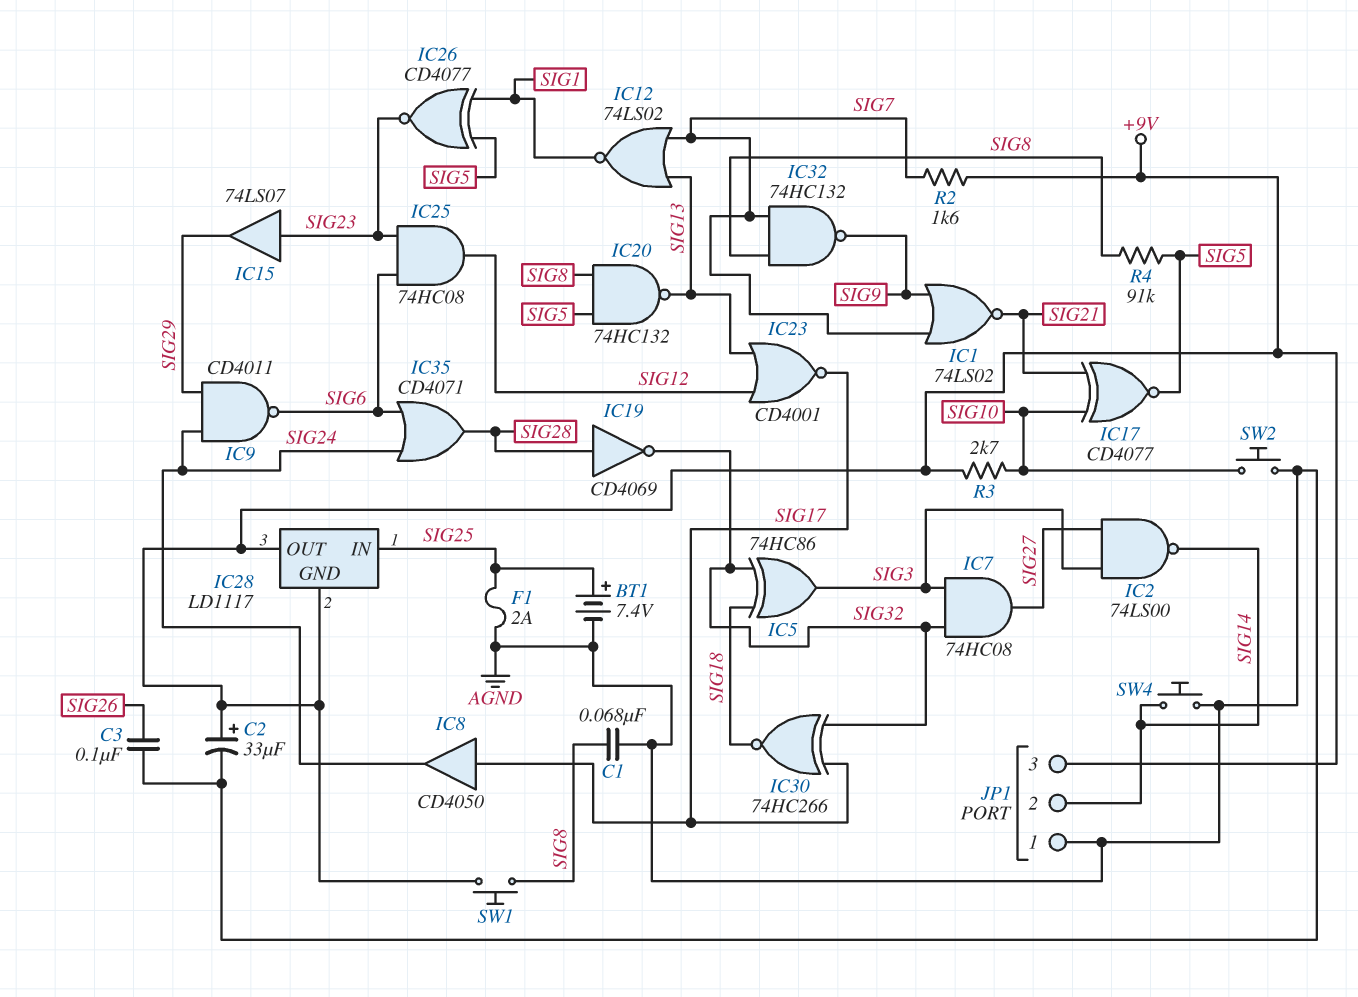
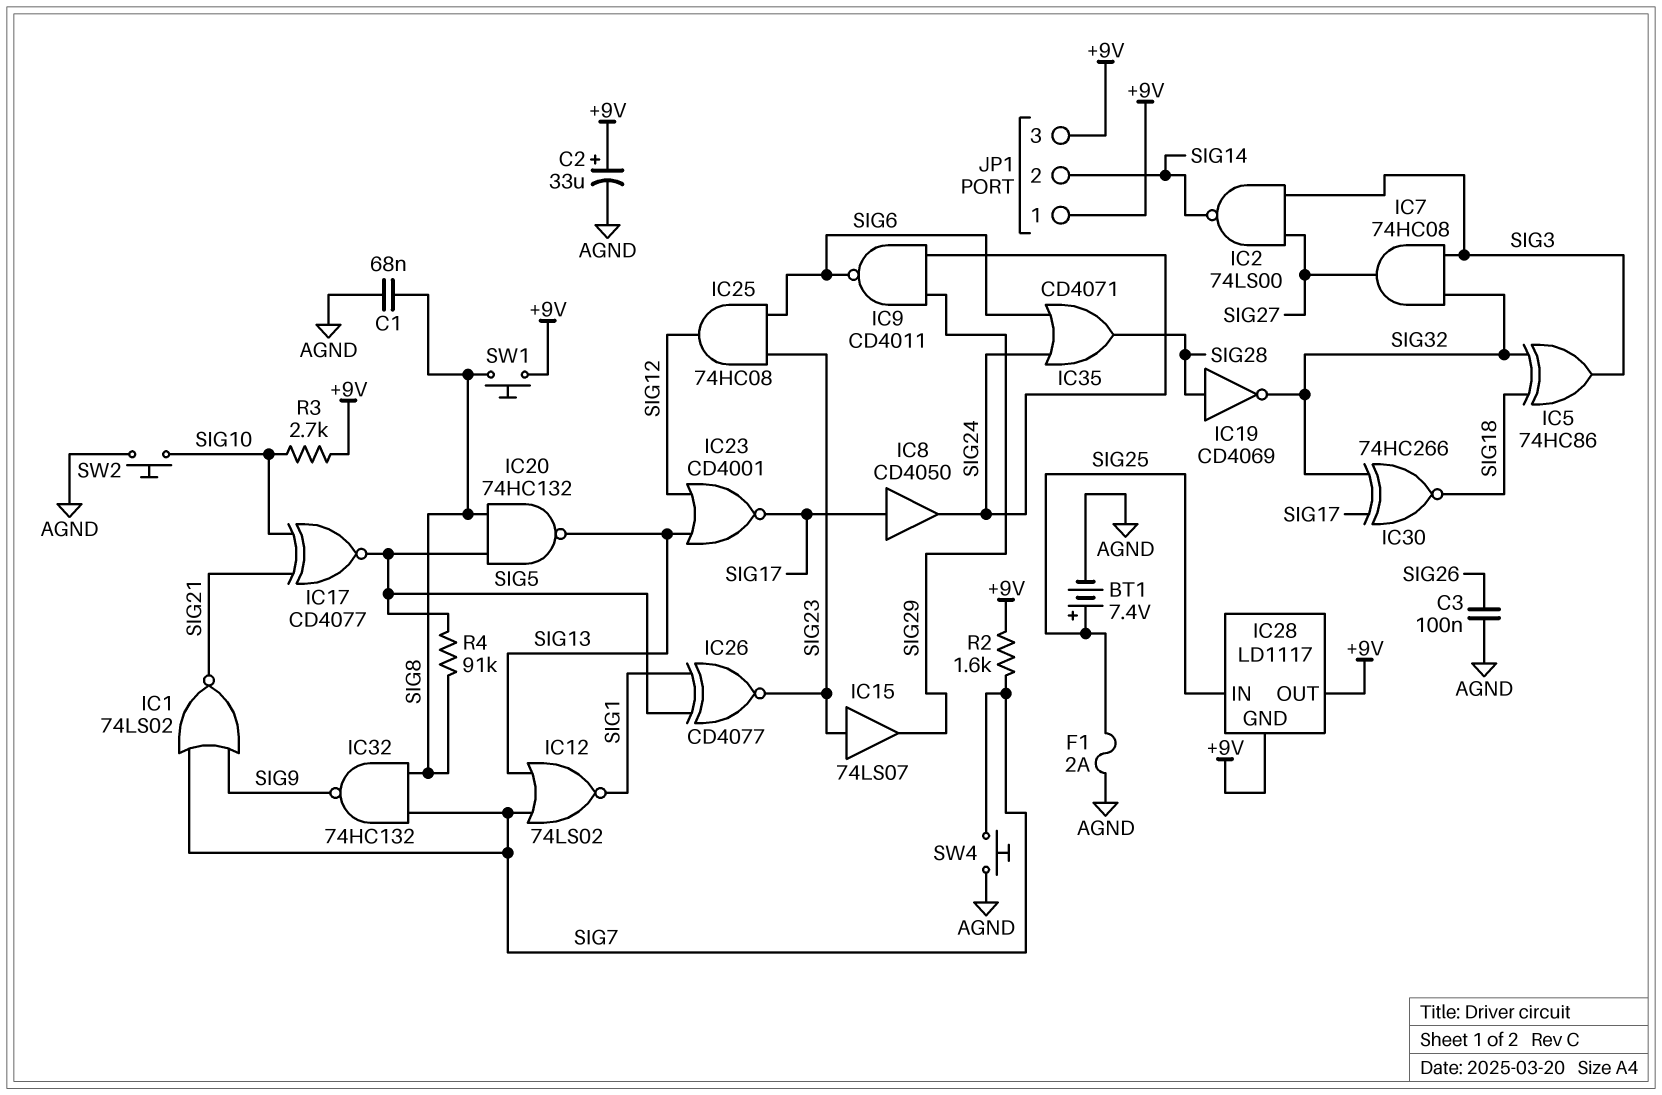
JP1 pin 1: AGND -> +9V
SW4: button (AGND, SIG14) -> button (AGND, SIG7)

